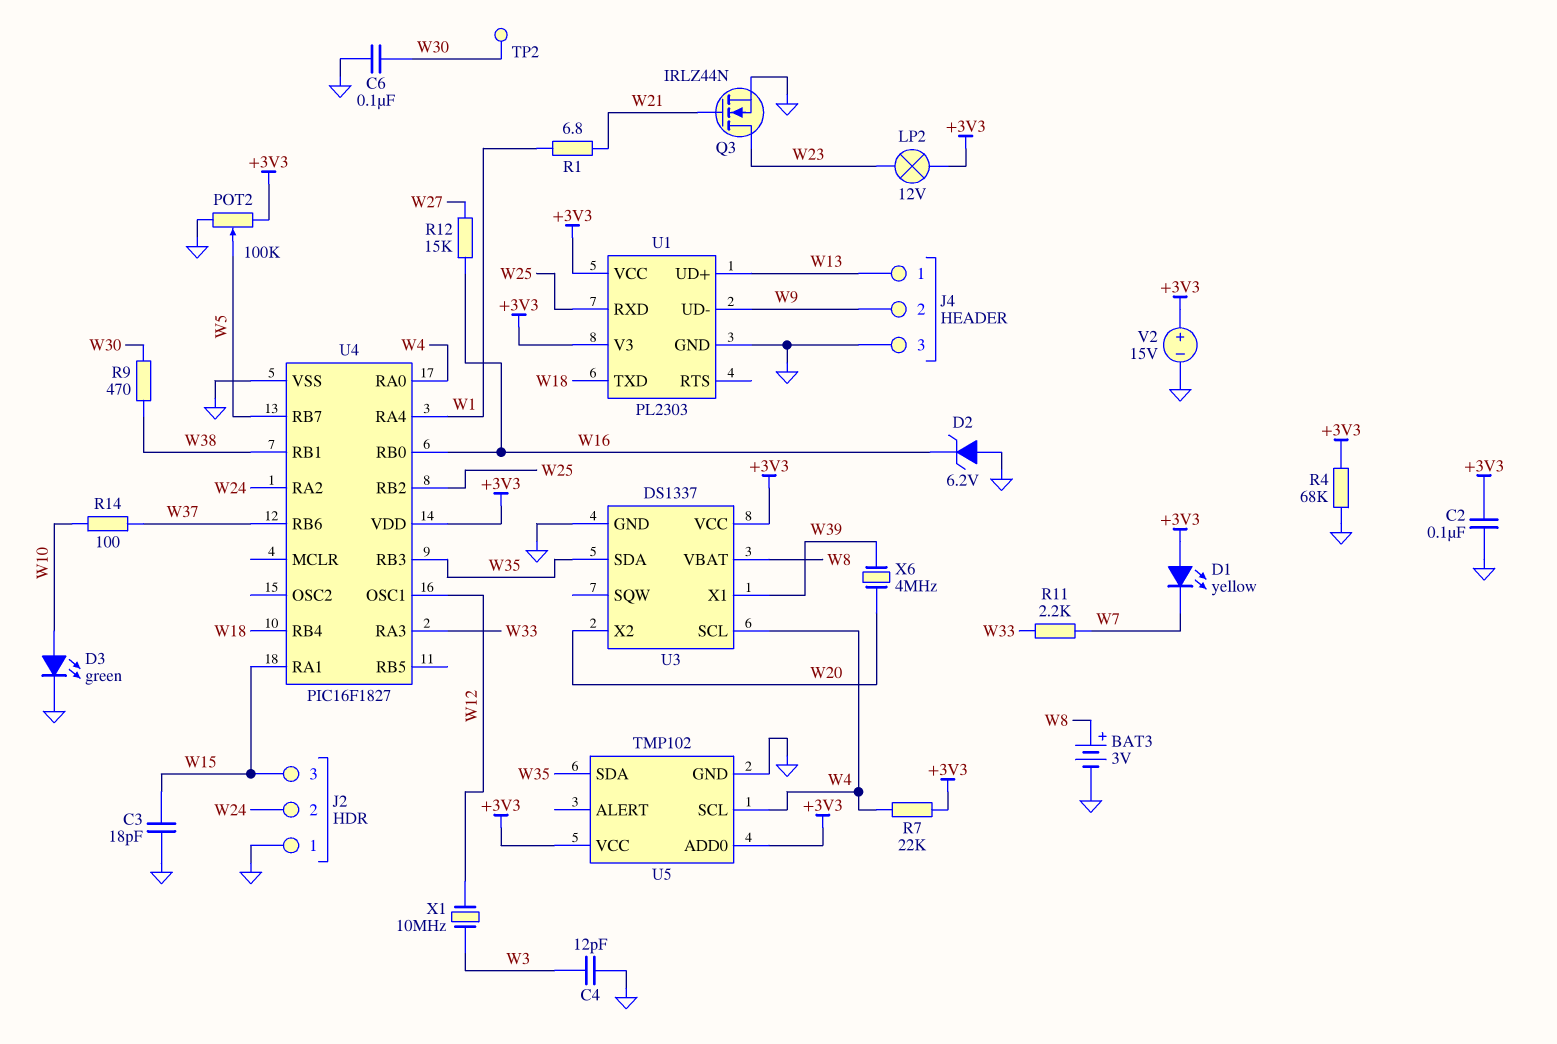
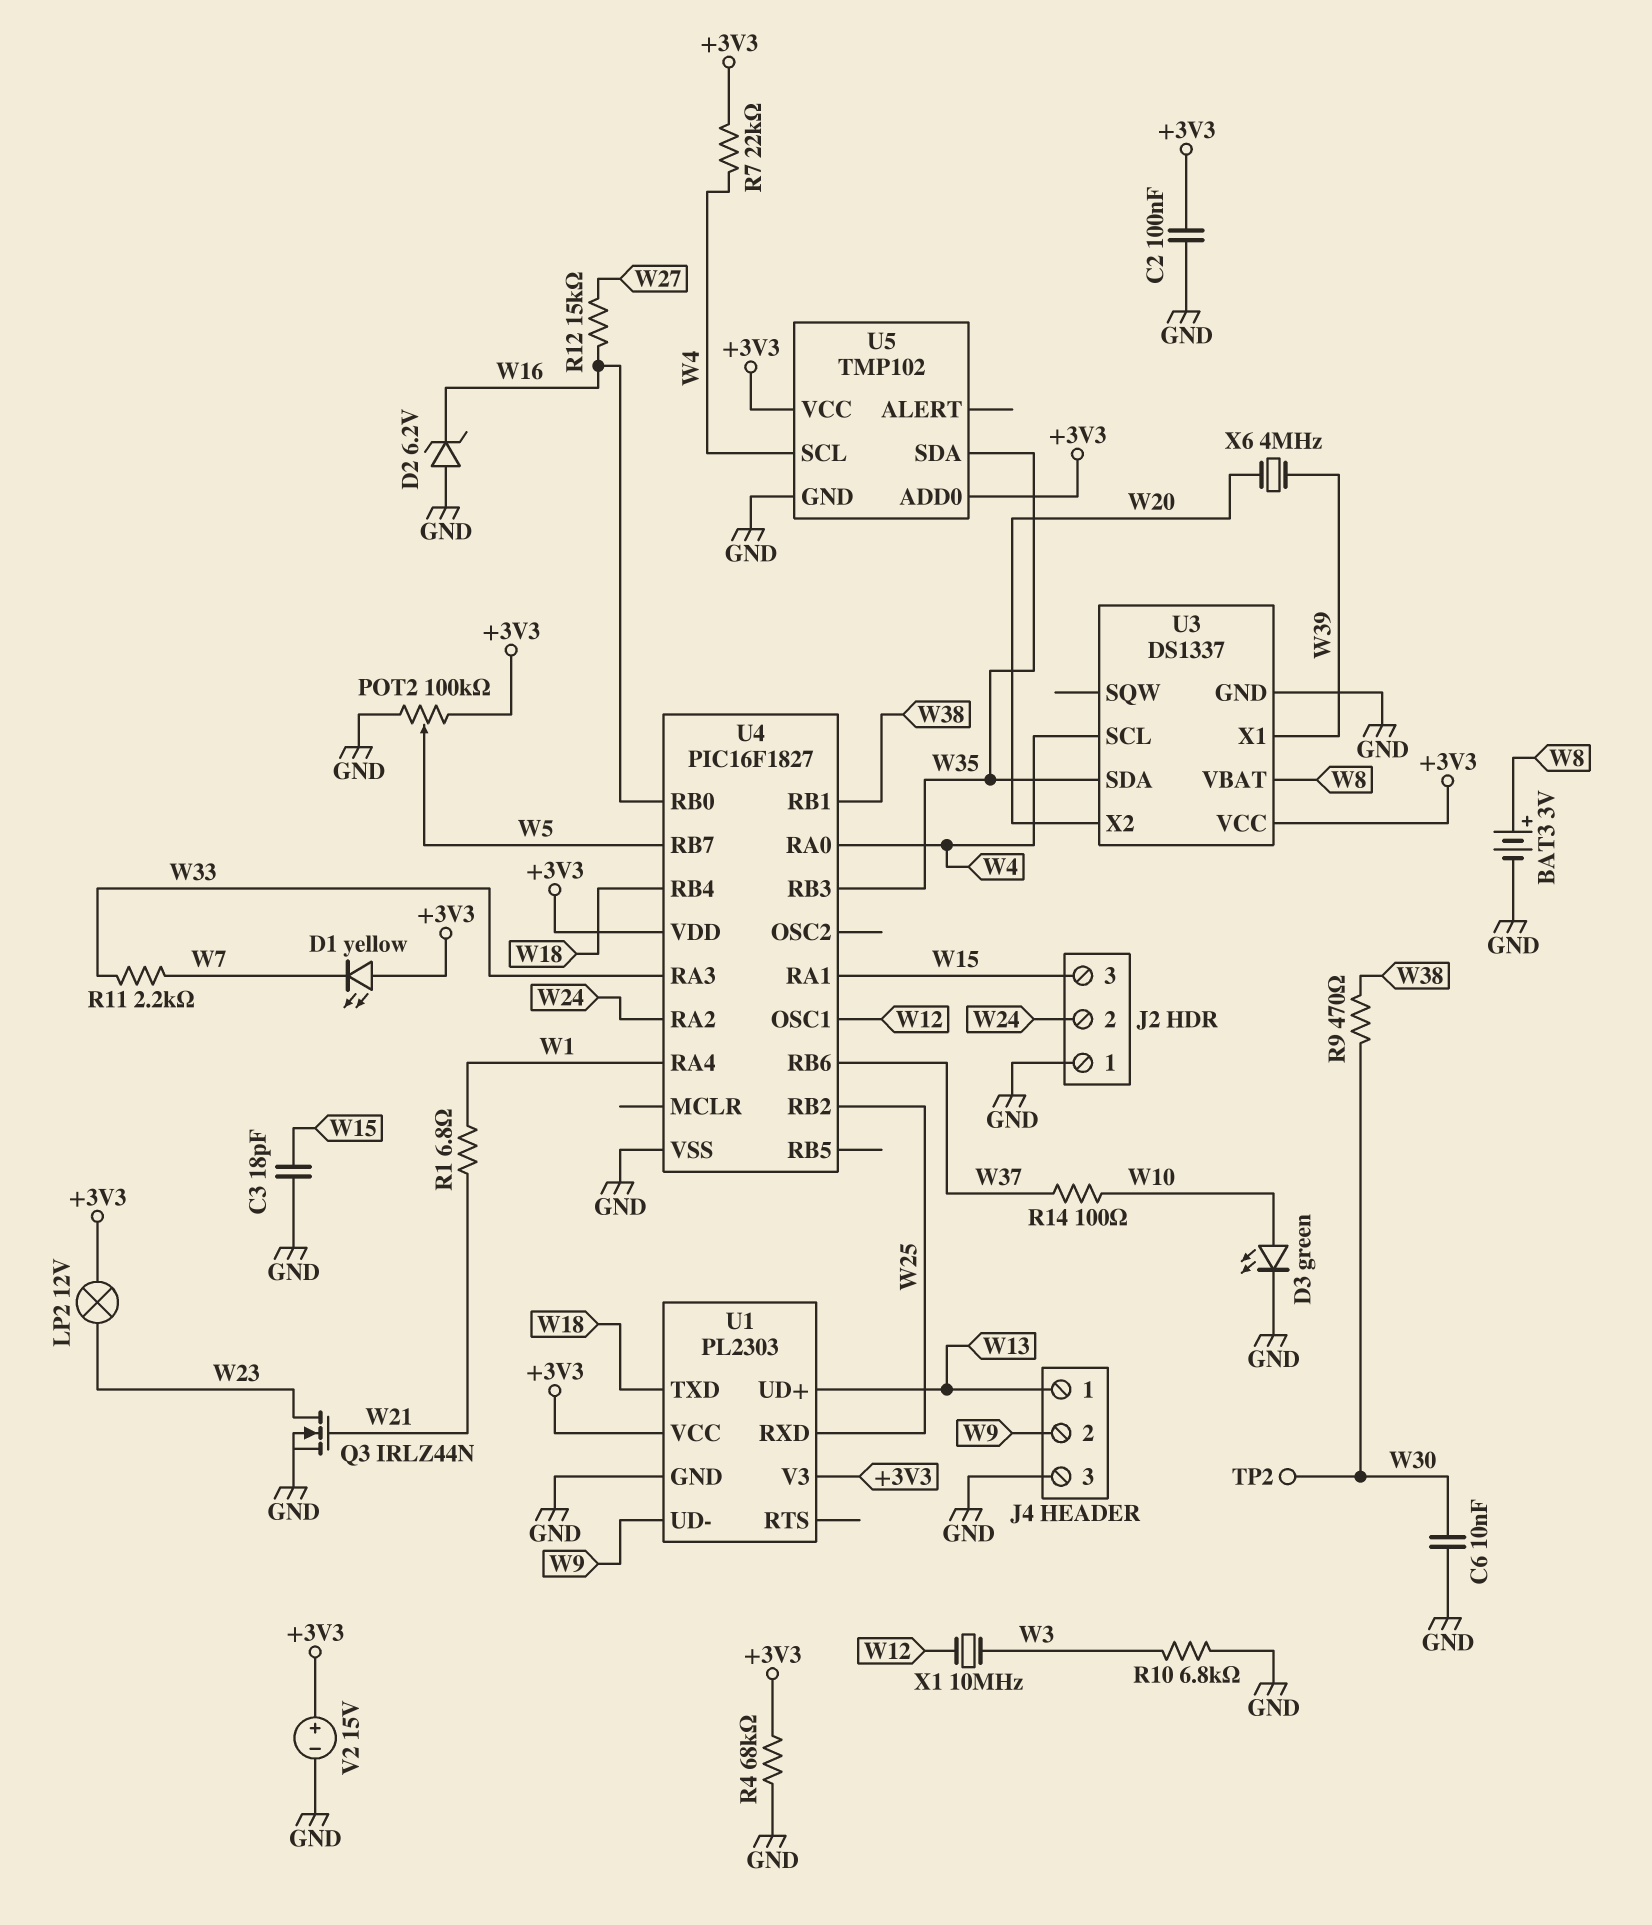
C4: 12pF (GND, W3) -> none
C6: 100nF (GND, W30) -> 10nF (GND, W30)
R10: none -> 6.8k (GND, W3)

